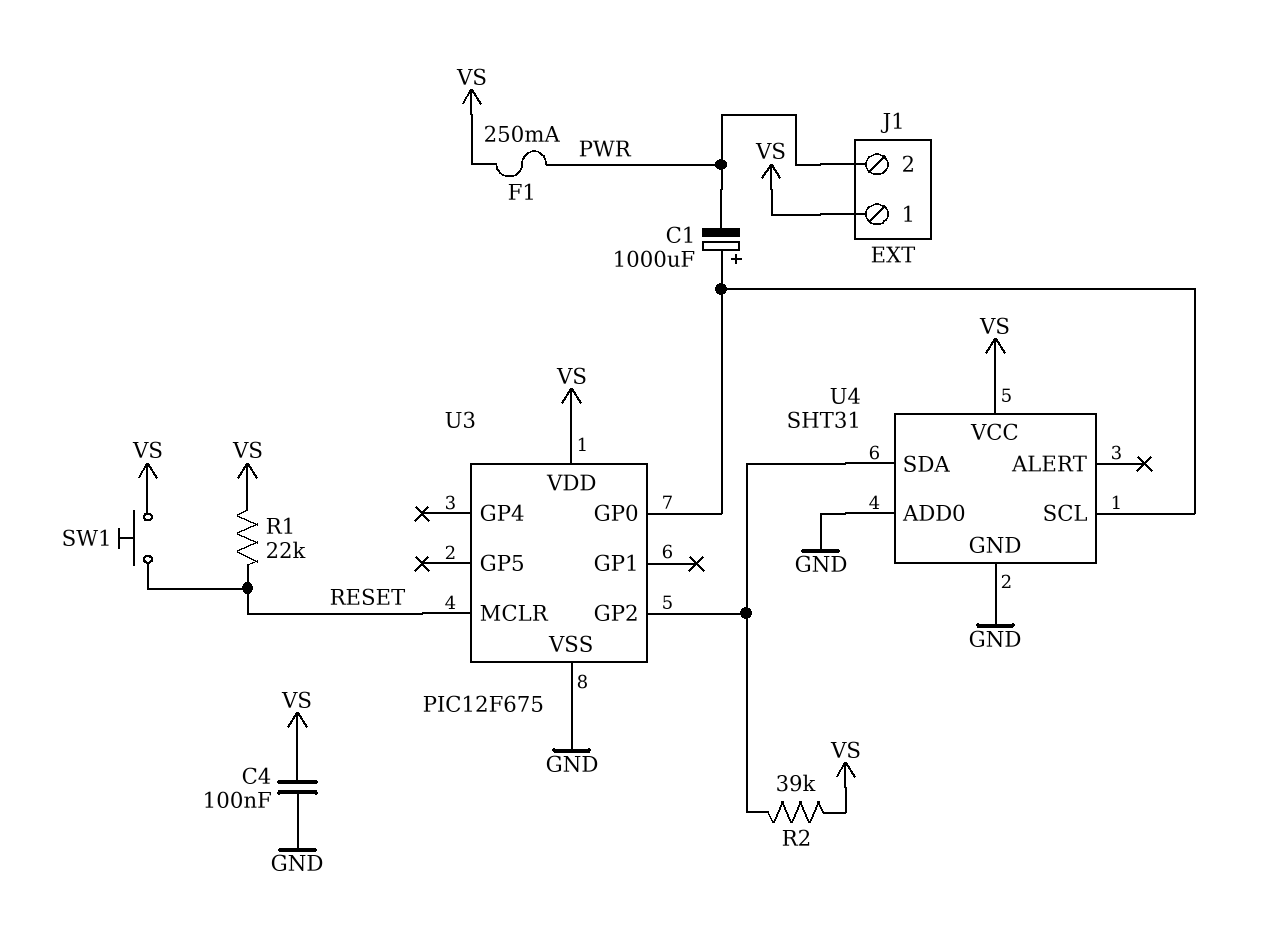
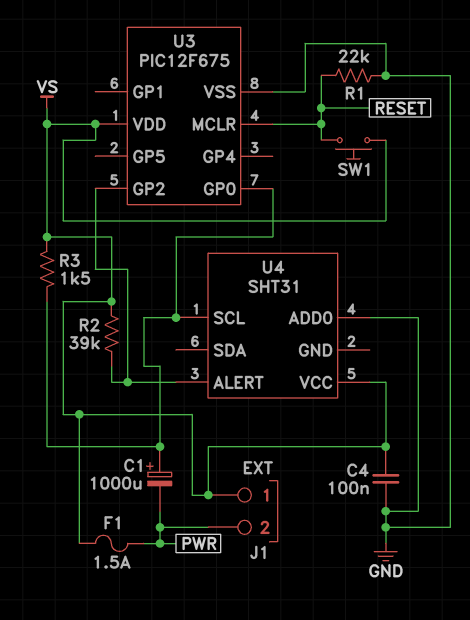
F1: 250mA (PWR, VS) -> 1.5A (PWR, VS)
R1: 22k (RESET, VS) -> 22k (GND, RESET)
R3: none -> 1.5k (U3/GP0, VS)
U4 pin ALERT: none -> U3/GP2
U4 pin GND: GND -> none
U4 pin SDA: U3/GP2 -> none

